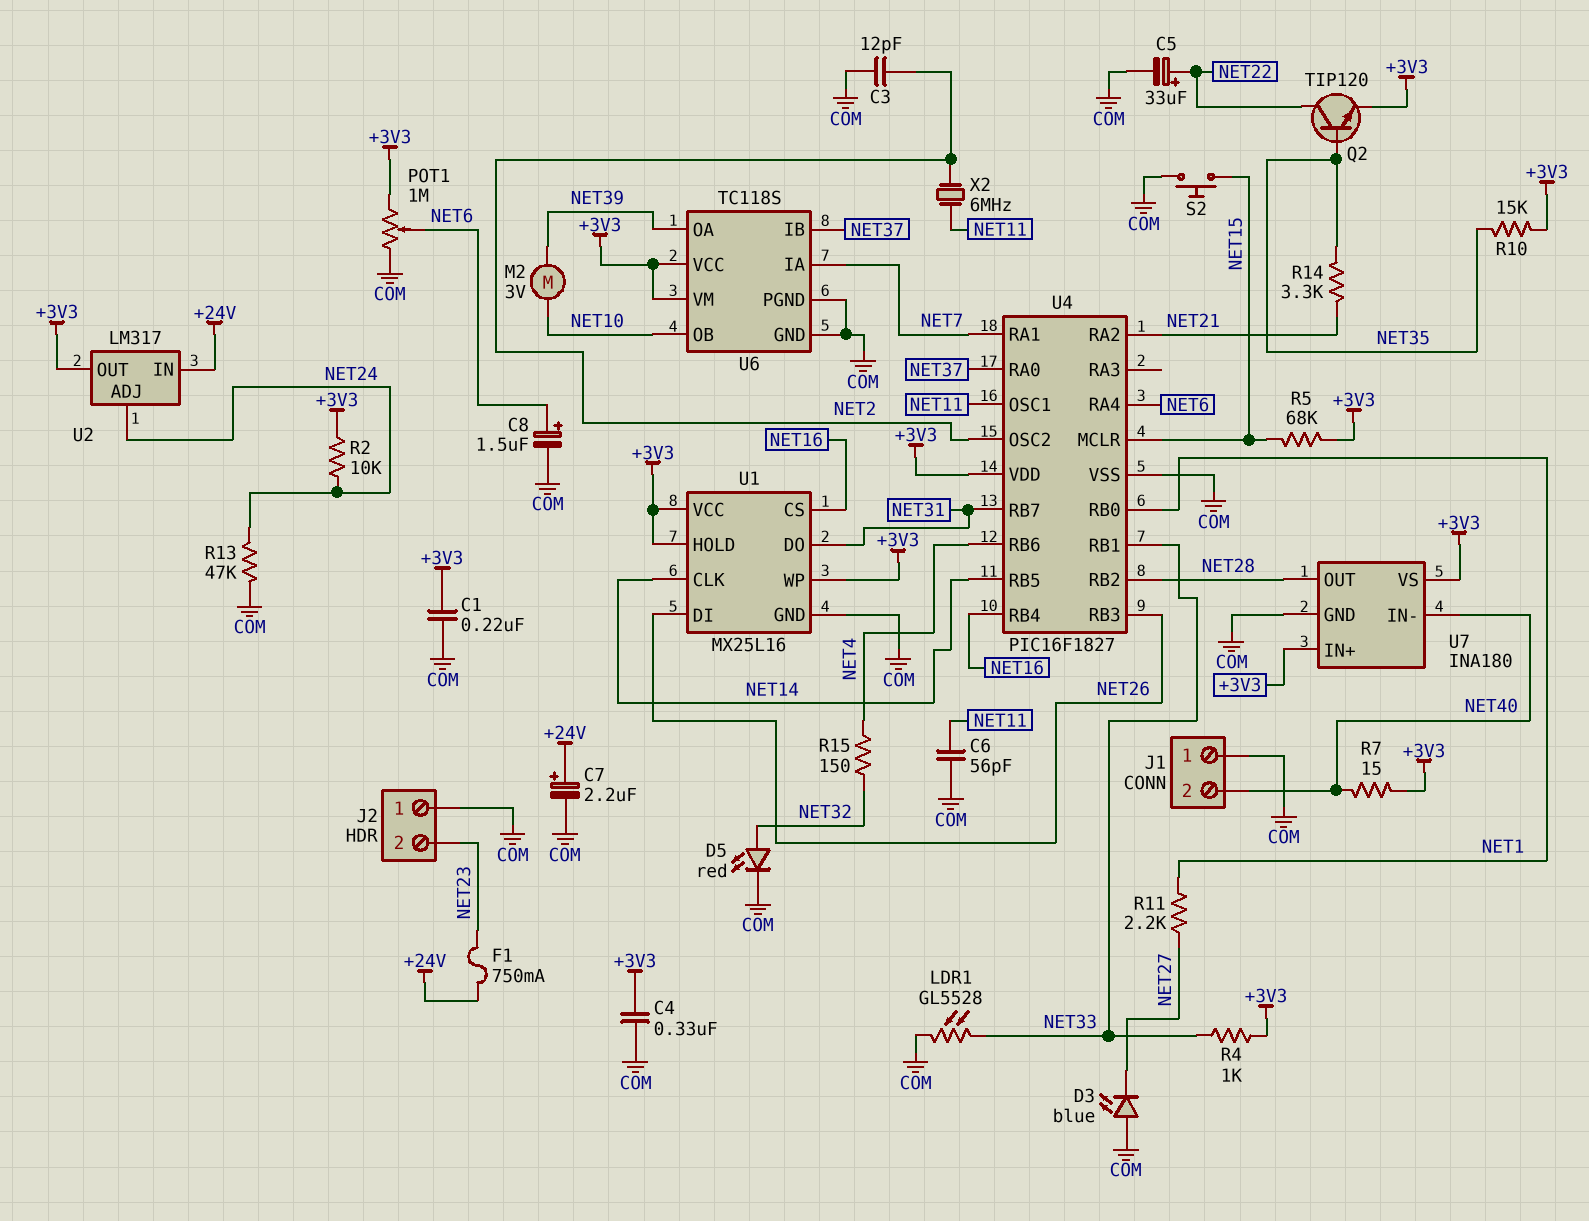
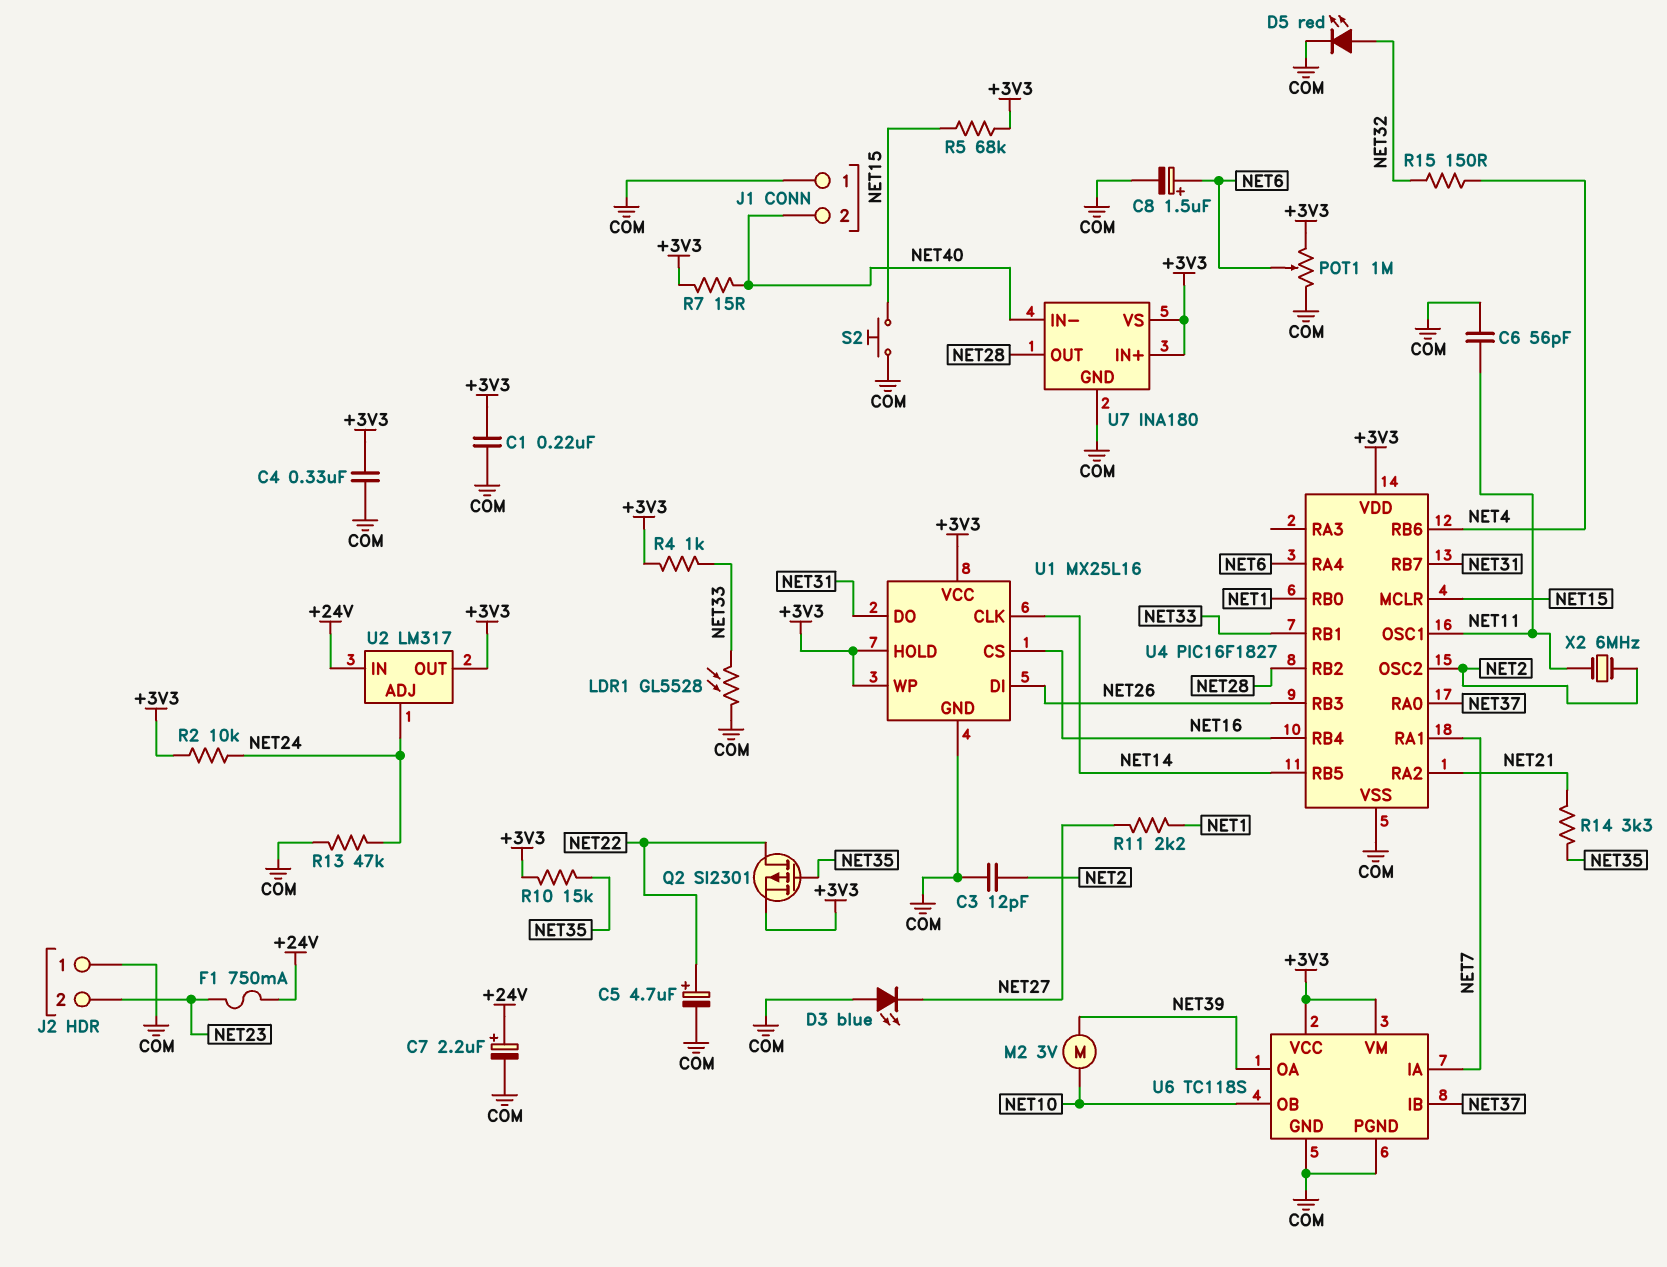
C5: 33uF (plus NET22, minus COM) -> 4.7uF (plus NET22, minus COM)
Q2: NPN TIP120 (B NET35, C NET22, E +3V3) -> PMOS SI2301 (G NET35, D NET22, S +3V3)

